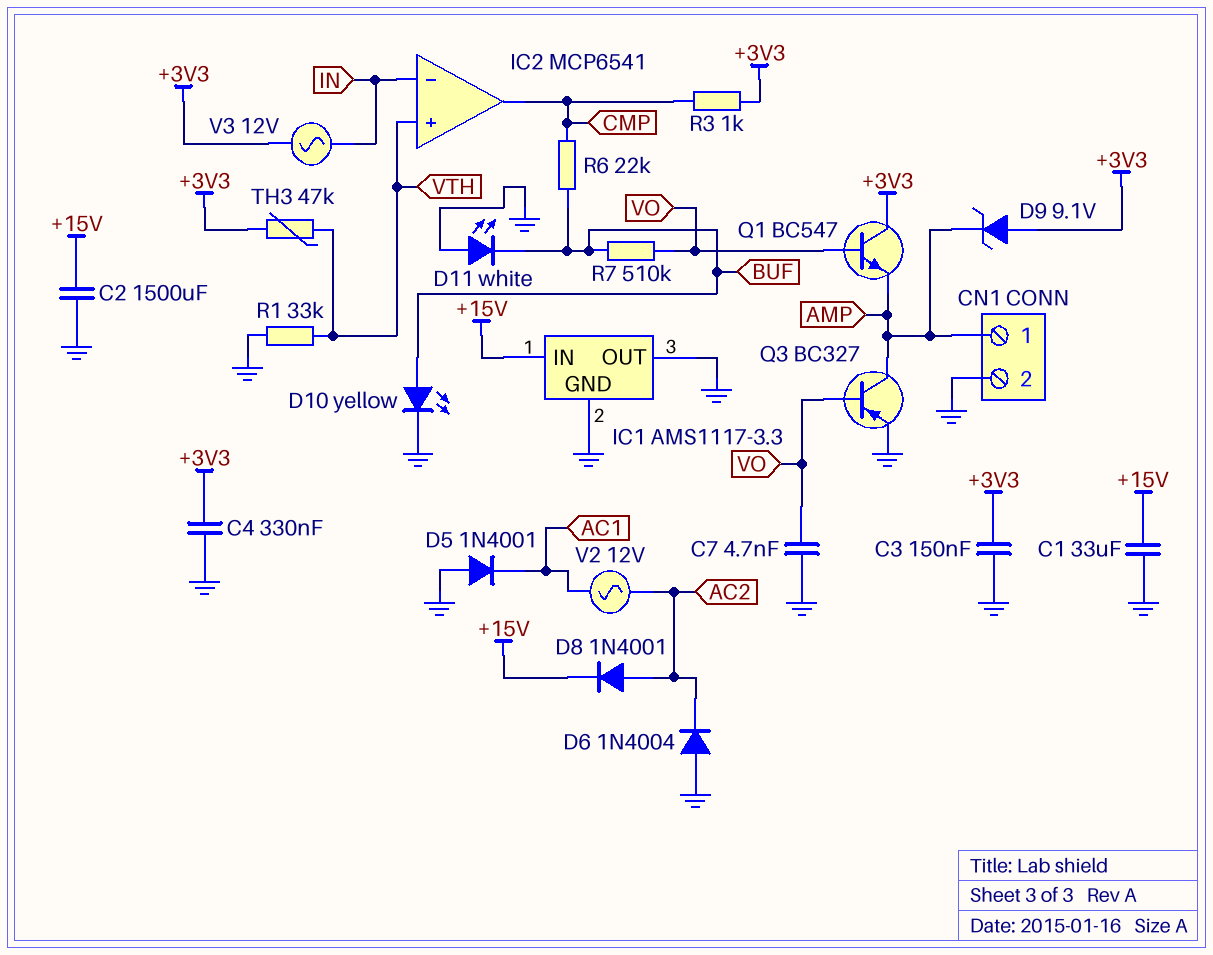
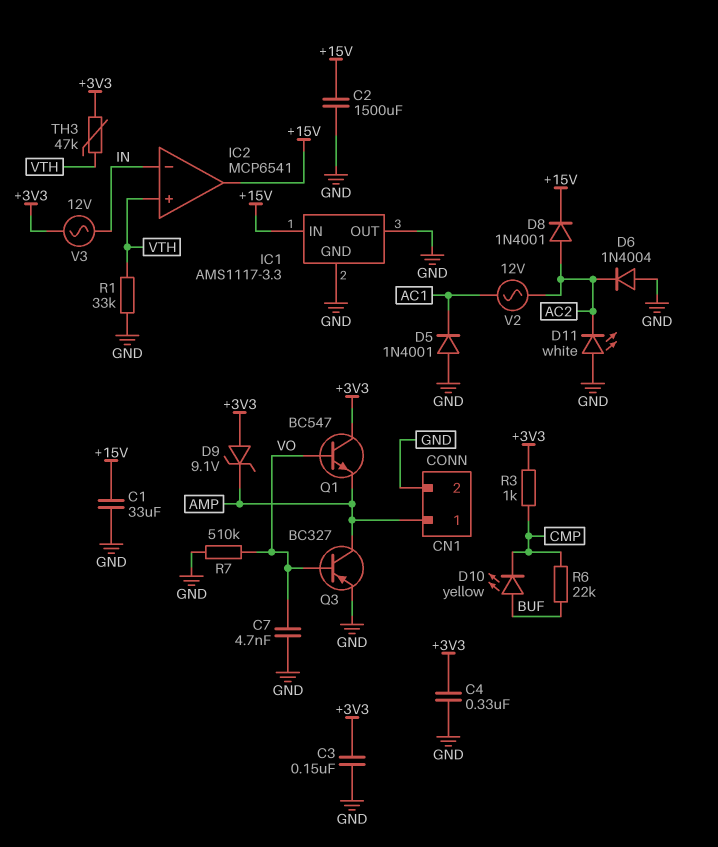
D10: LED yellow (A BUF, K GND) -> LED yellow (A BUF, K CMP)
D11: LED white (A GND, K BUF) -> LED white (A GND, K AC2)
IC2 pin out: CMP -> +15V
R7: 510k (BUF, VO) -> 510k (GND, VO)

